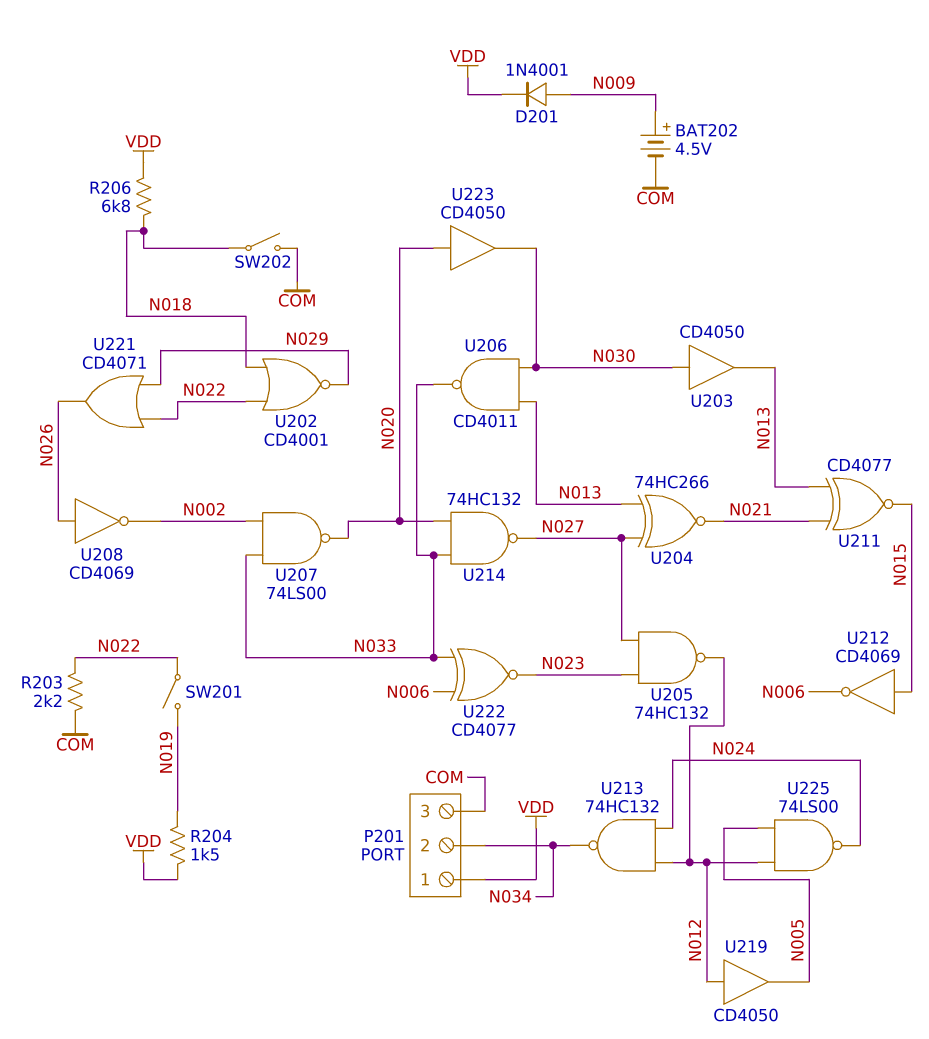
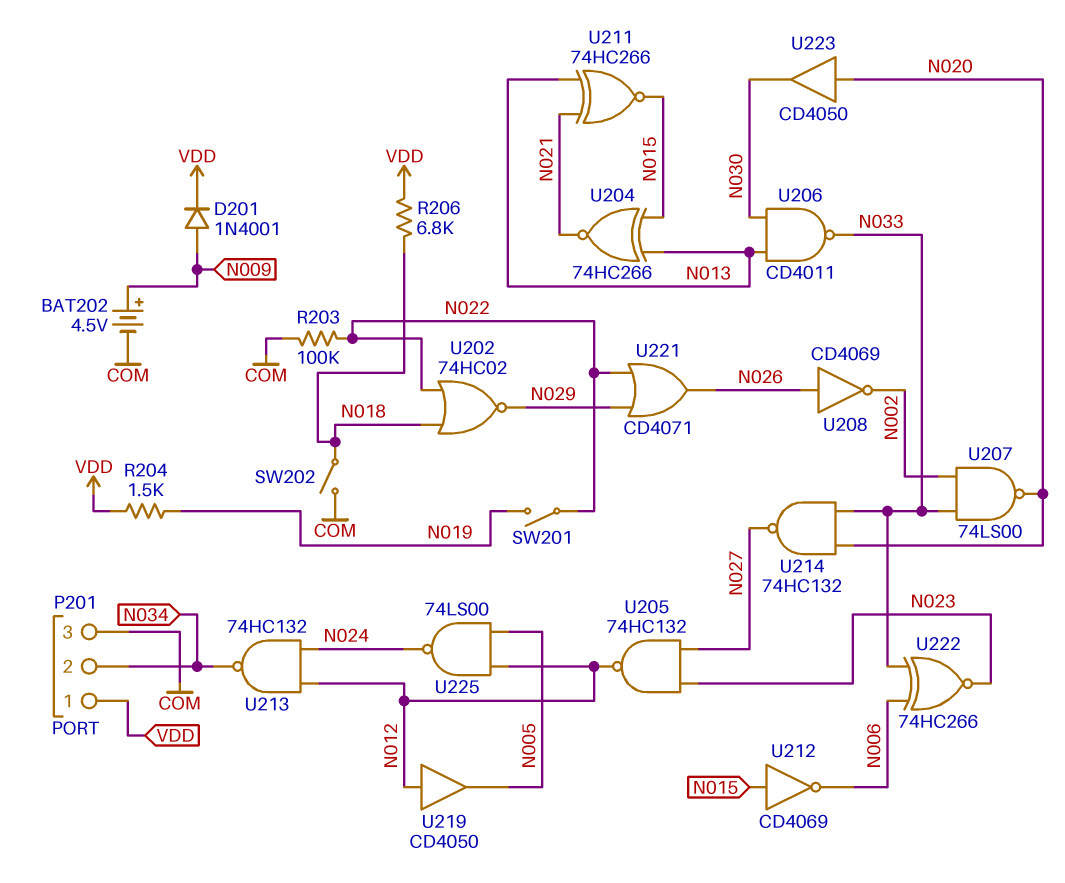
R203: 2.2k (COM, N022) -> 100k (COM, N022)
U202: NOR CD4001 (in N018, in N022, out N029) -> NOR 74HC02 (in N018, in N022, out N029)
U203: buffer CD4050 (in N030, out N013) -> none
U204: XNOR 74HC266 (in N013, in N027, out N021) -> XNOR 74HC266 (in N013, in N015, out N021)
U211: XNOR CD4077 (in N013, in N021, out N015) -> XNOR 74HC266 (in N013, in N021, out N015)
U222: XNOR CD4077 (in N006, in N033, out N023) -> XNOR 74HC266 (in N006, in N033, out N023)

